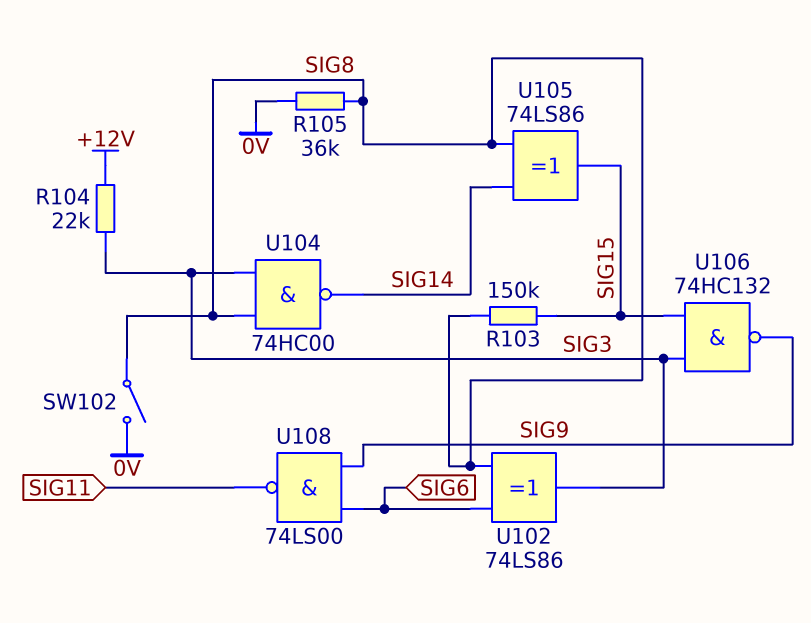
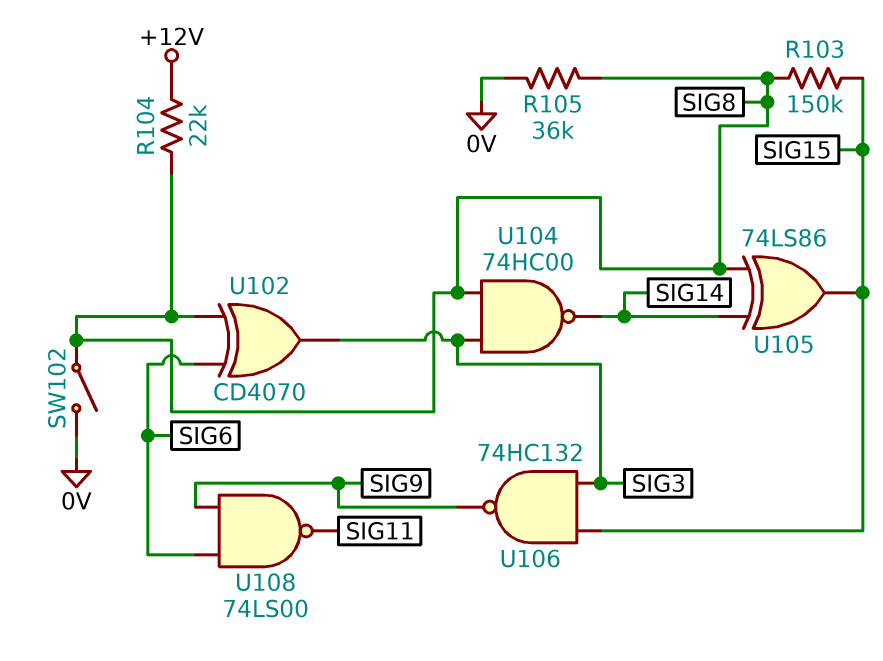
R104: 22k (+12V, SIG3) -> 22k (+12V, SIG8)
U102: XOR 74LS86 (in SIG6, in SIG8, out SIG3) -> XOR CD4070 (in SIG6, in SIG8, out SIG3)

